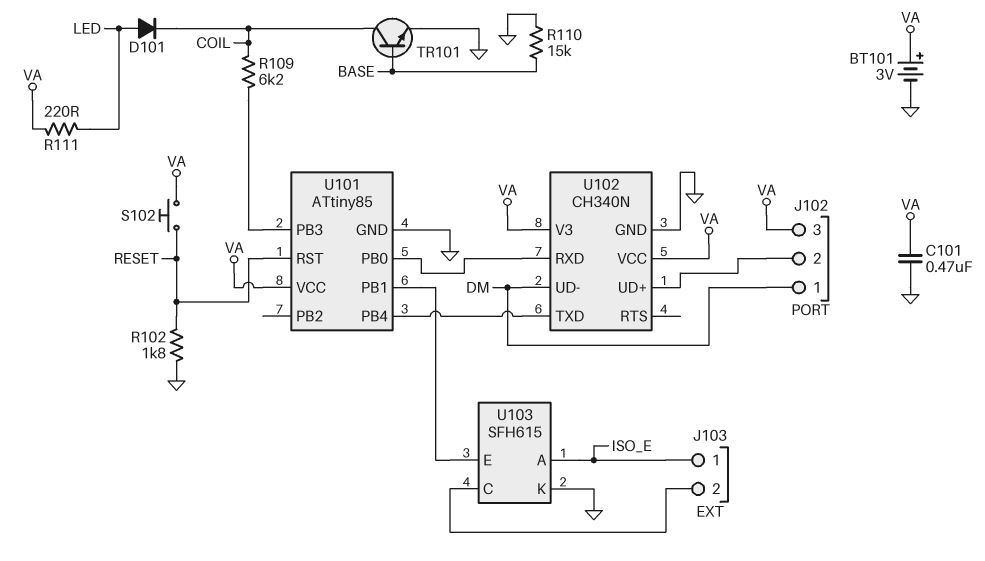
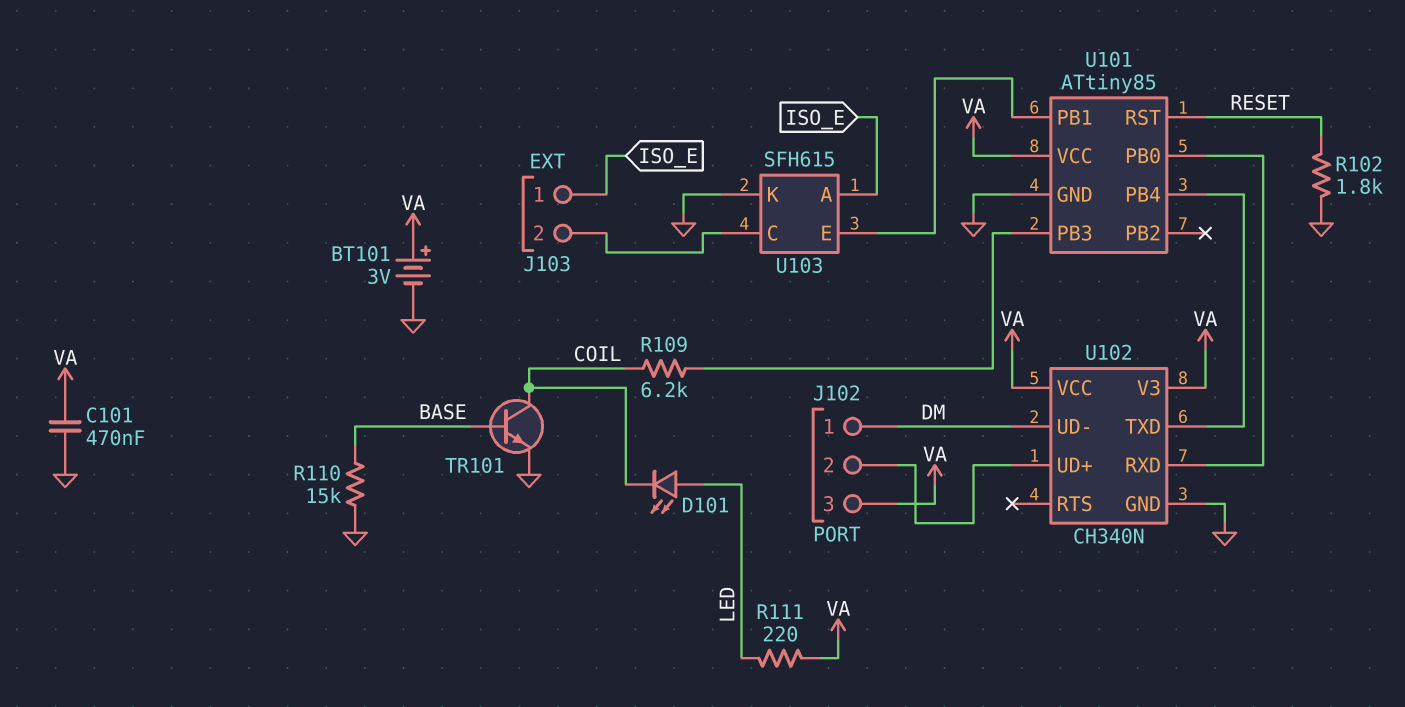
D101: diode (A LED, K COIL) -> LED (A LED, K COIL)
S102: button (RESET, VA) -> none

